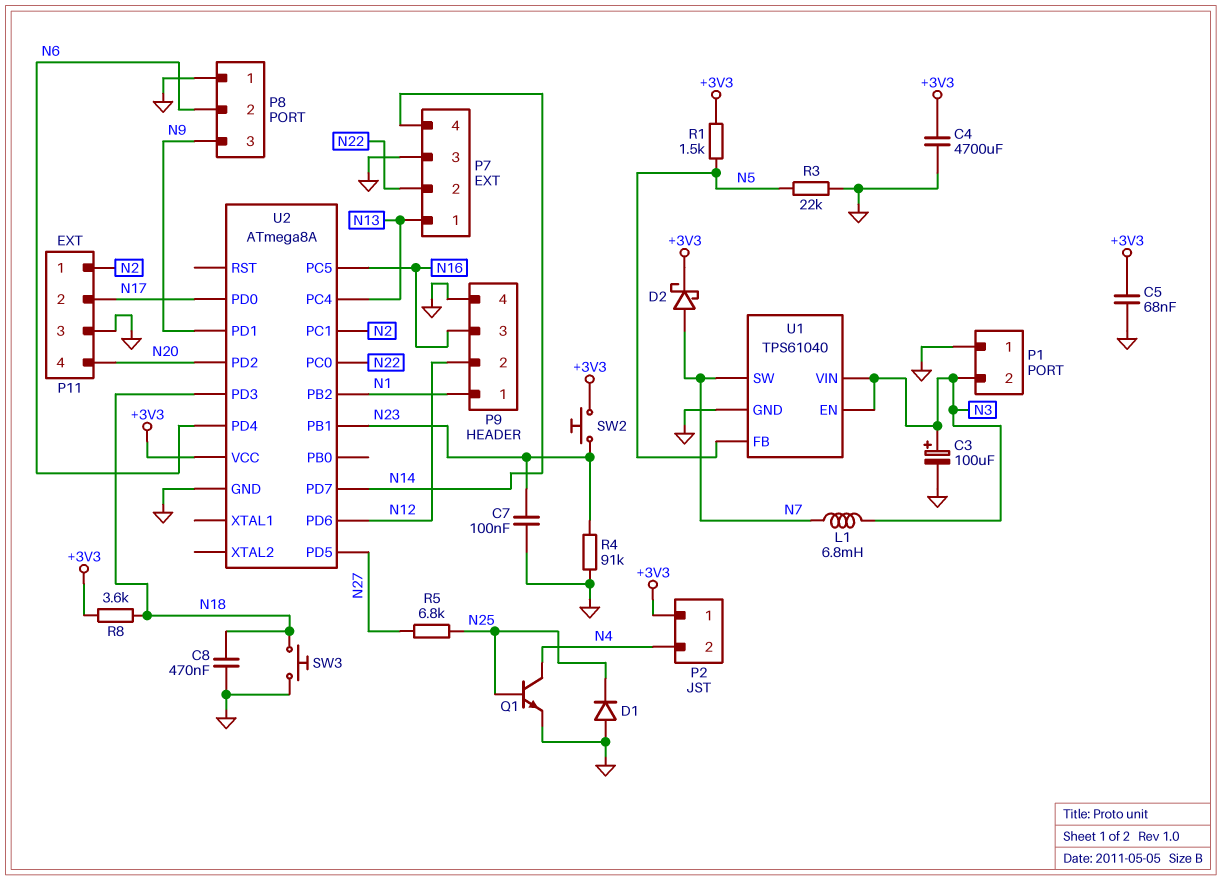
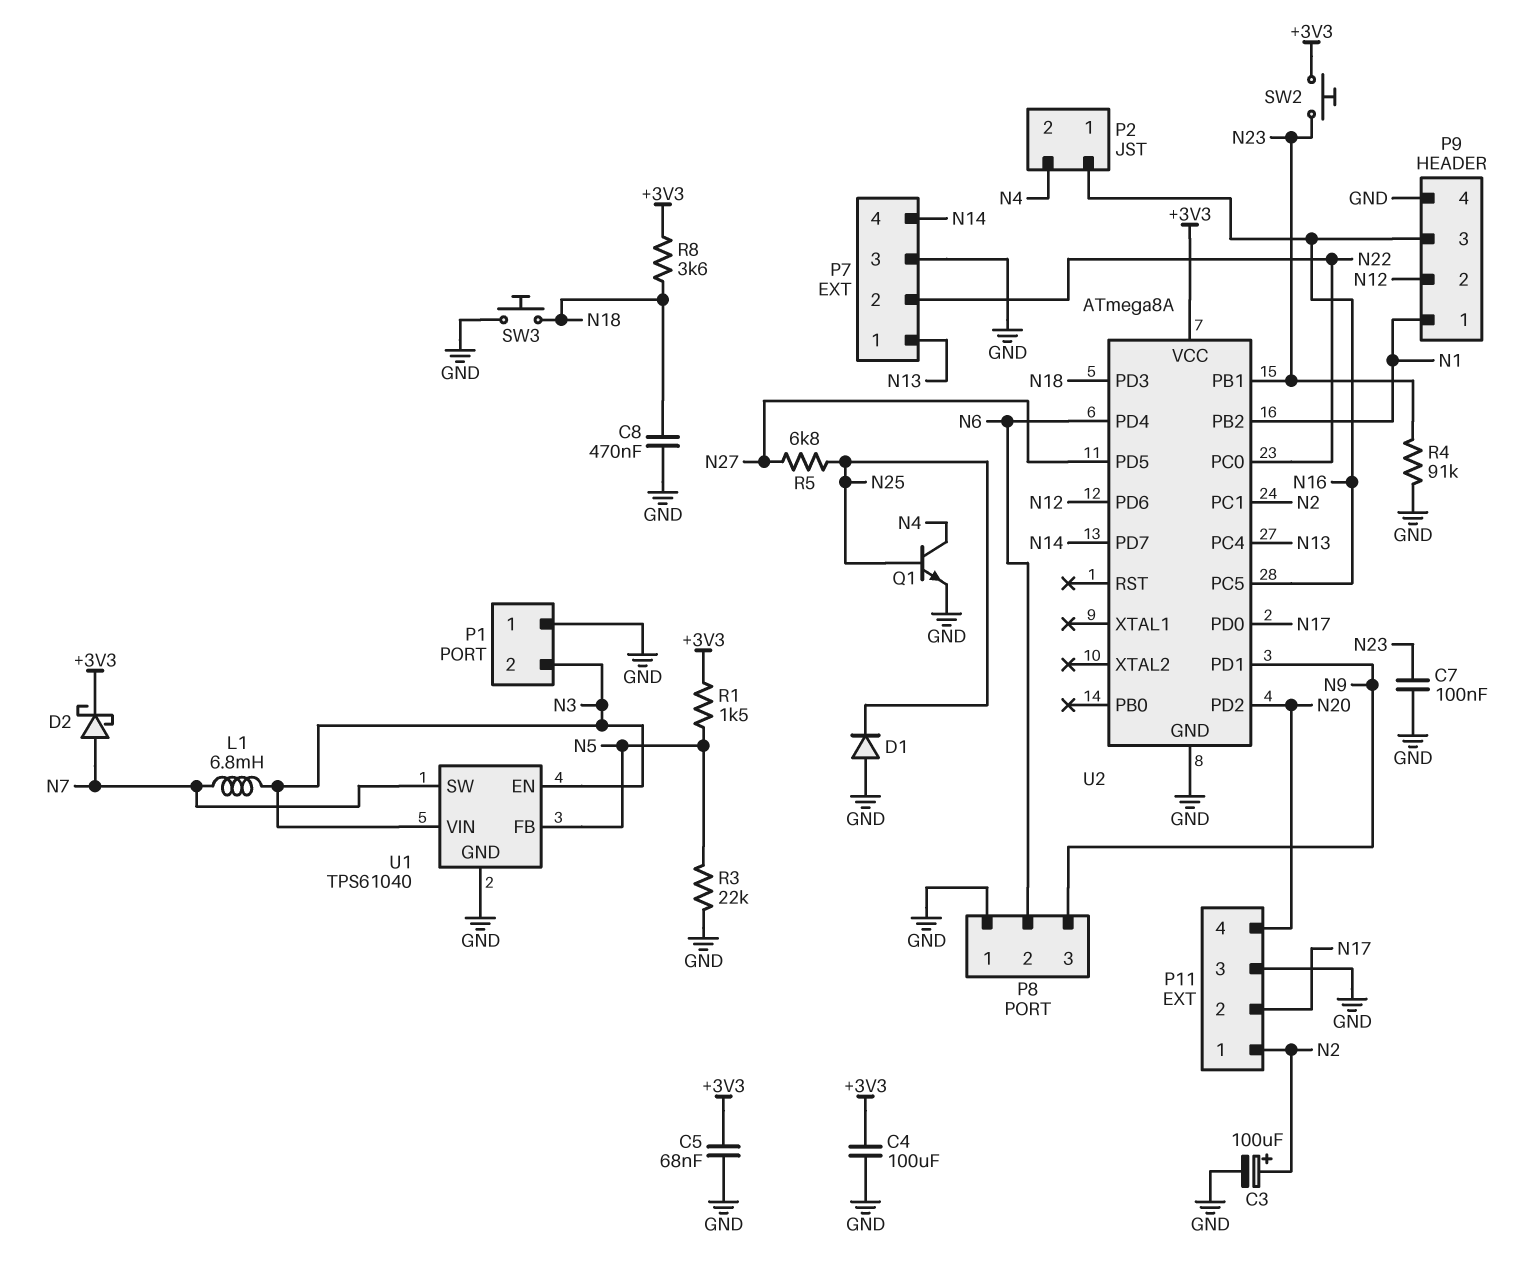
C3: 100uF (plus N3, minus GND) -> 100uF (plus N2, minus GND)
C4: 4700uF (+3V3, GND) -> 100uF (+3V3, GND)
P2 pin 1: +3V3 -> N16

